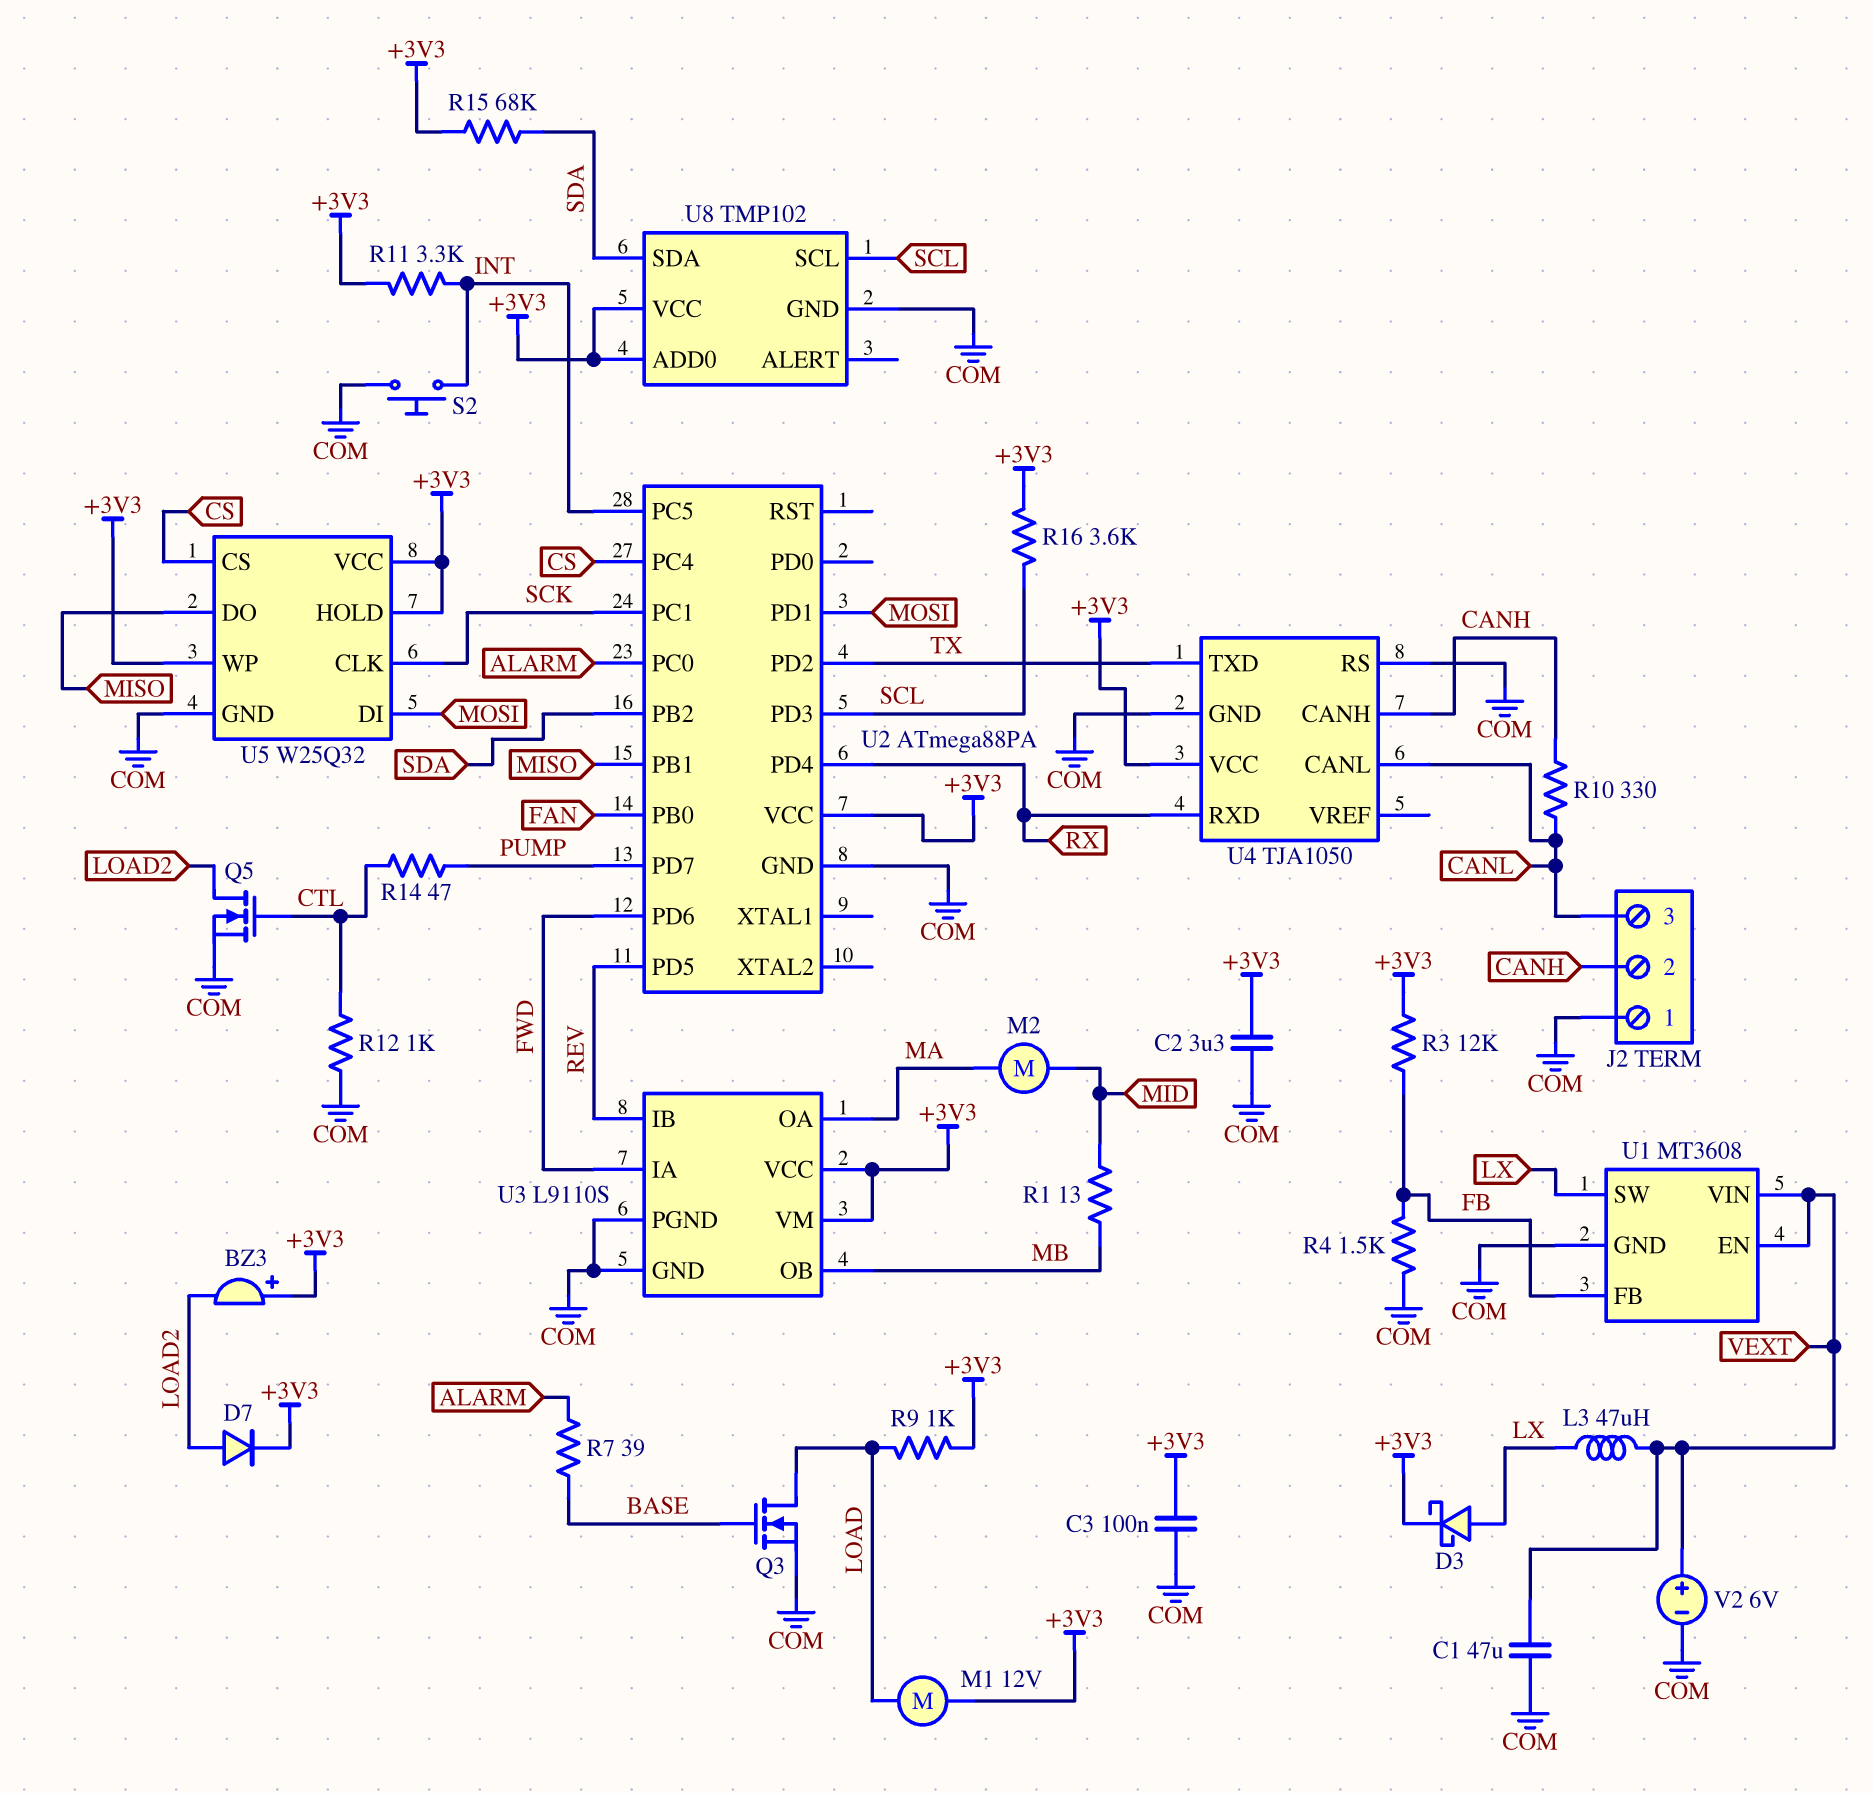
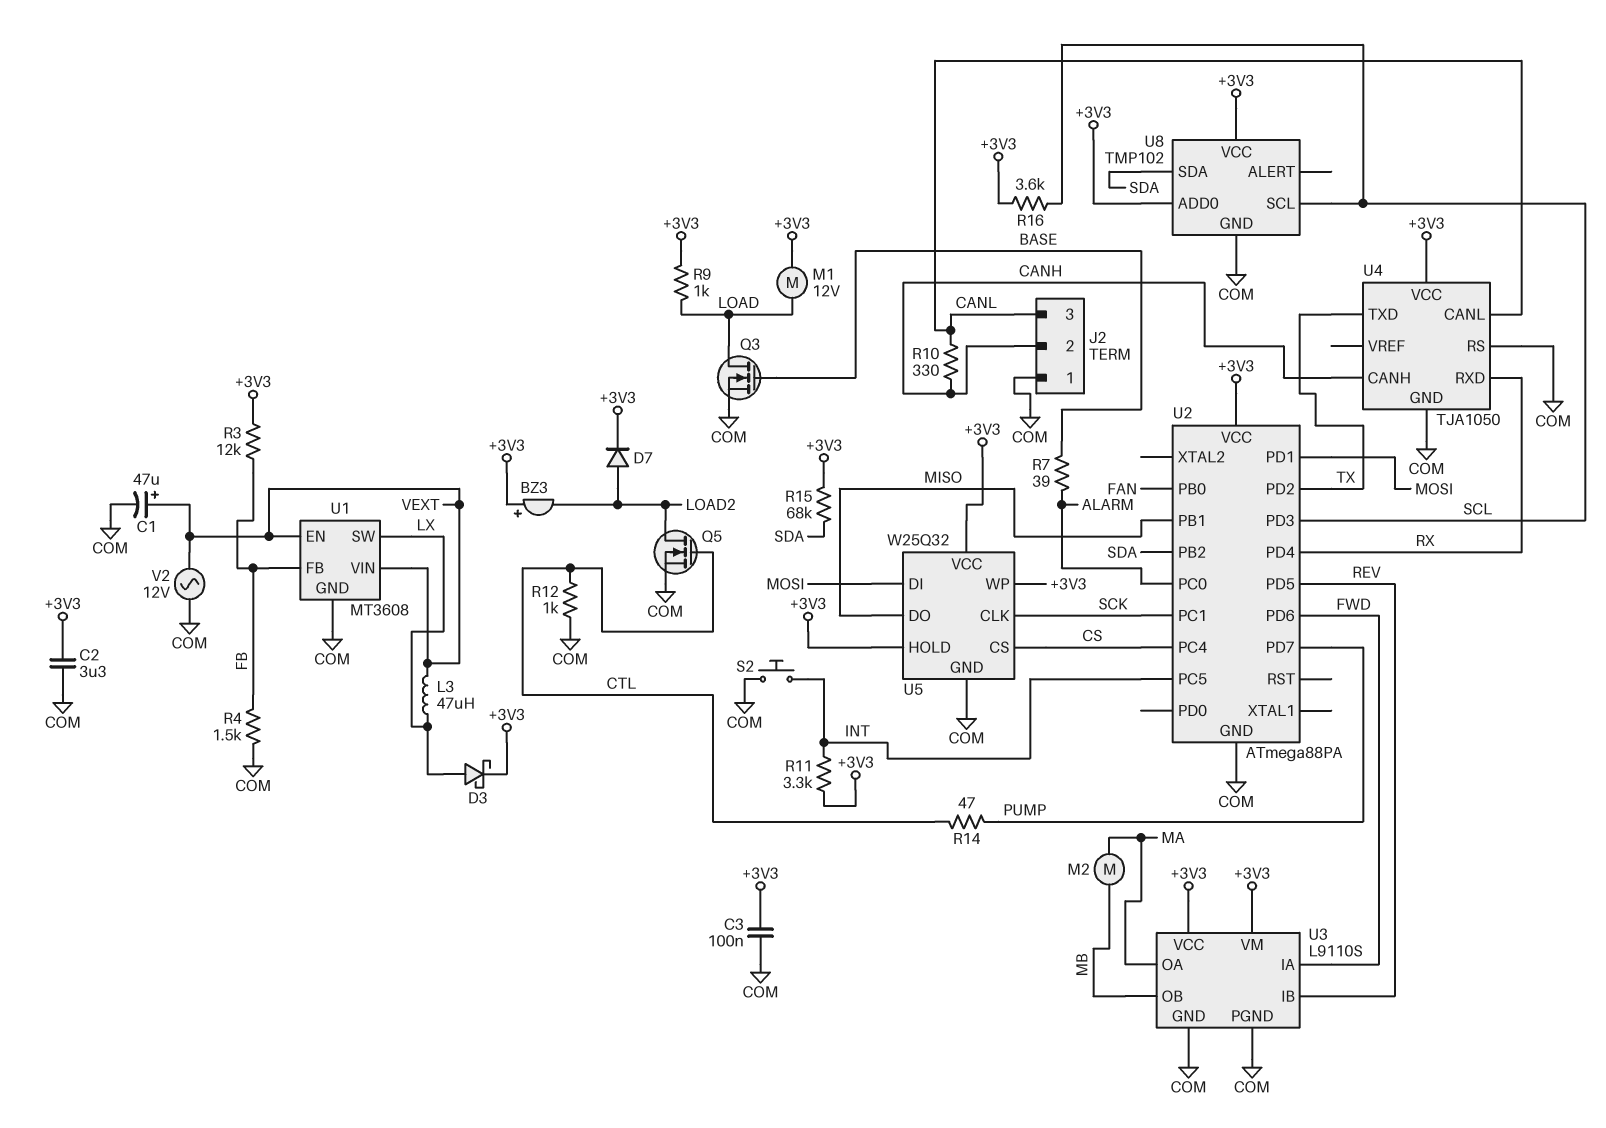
C1: 47uF (COM, VEXT) -> 47uF (plus VEXT, minus COM)
M2: motor (MA, MID) -> motor (MA, MB)
R1: 13 (MB, MID) -> none
V2: 6V (plus VEXT, minus COM) -> AC 12V (COM, VEXT)

